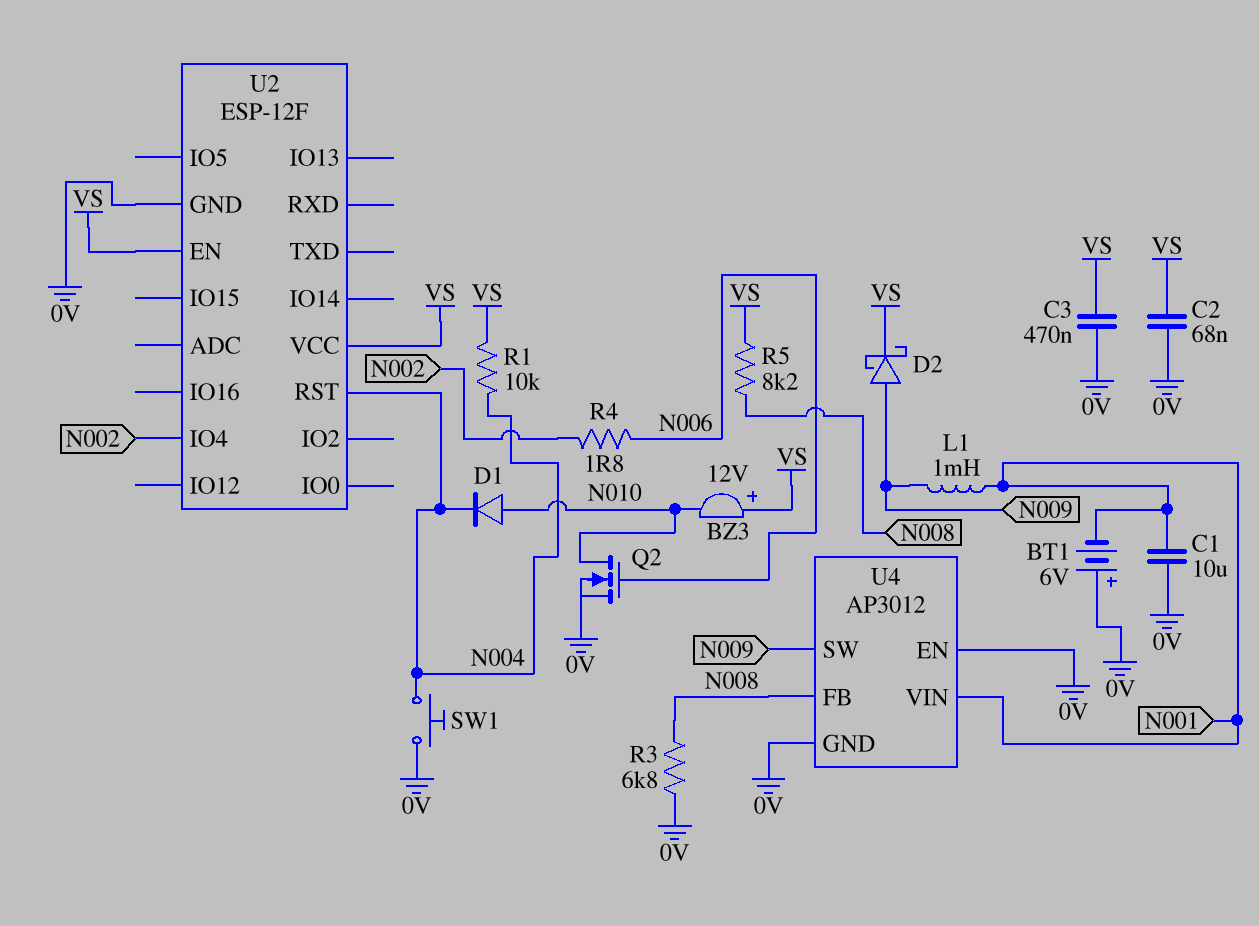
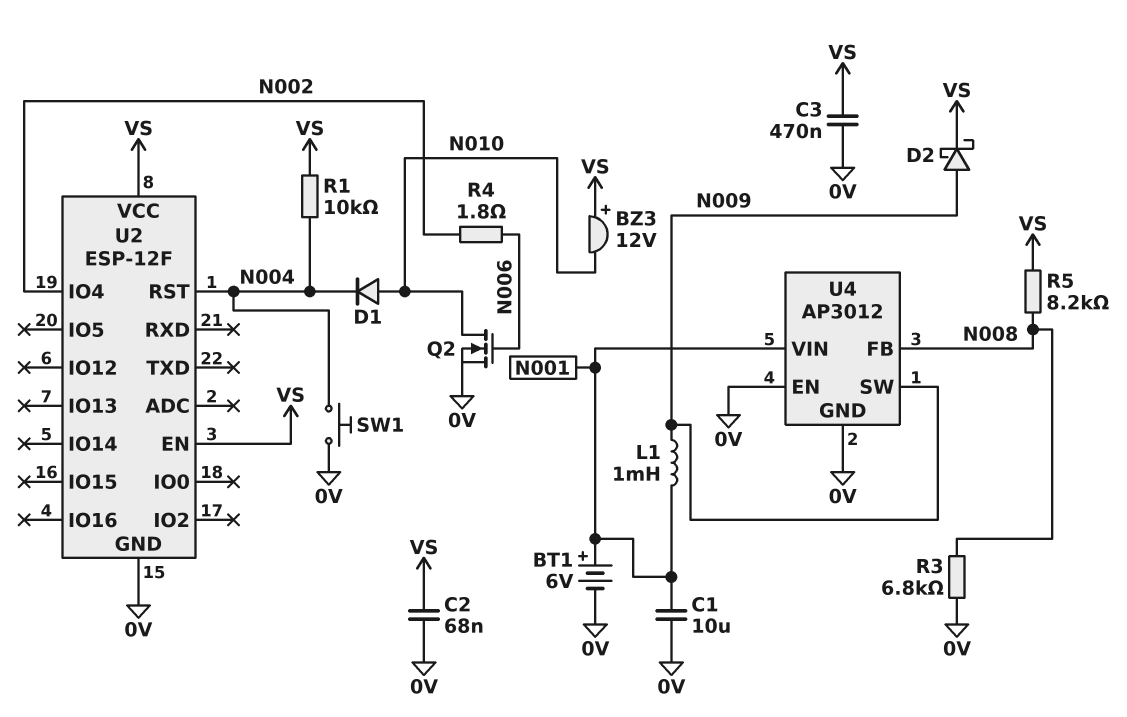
BT1: 6V (plus 0V, minus N001) -> 6V (plus N001, minus 0V)

